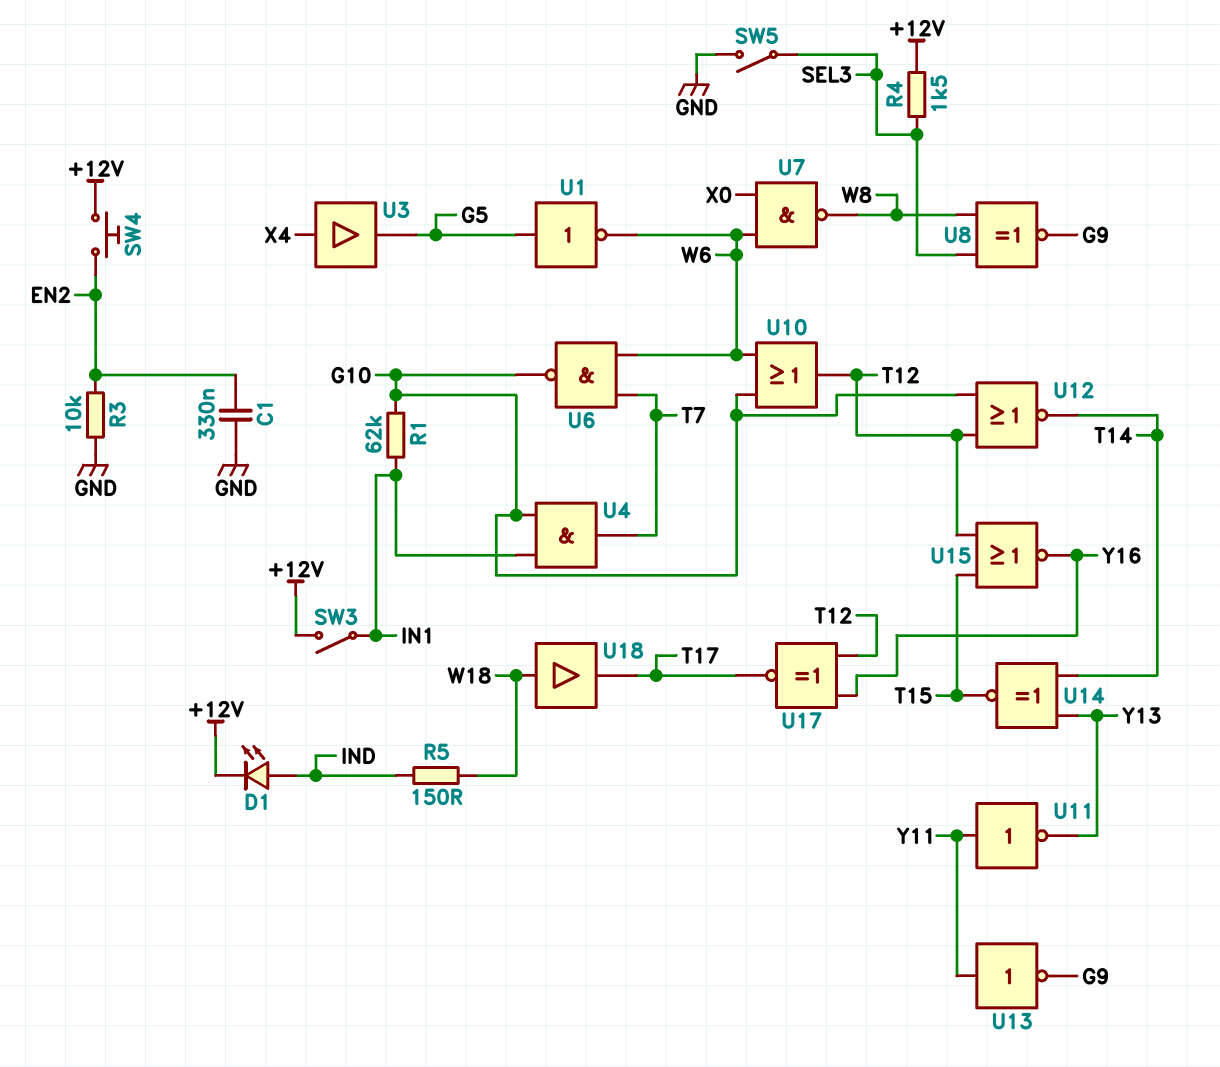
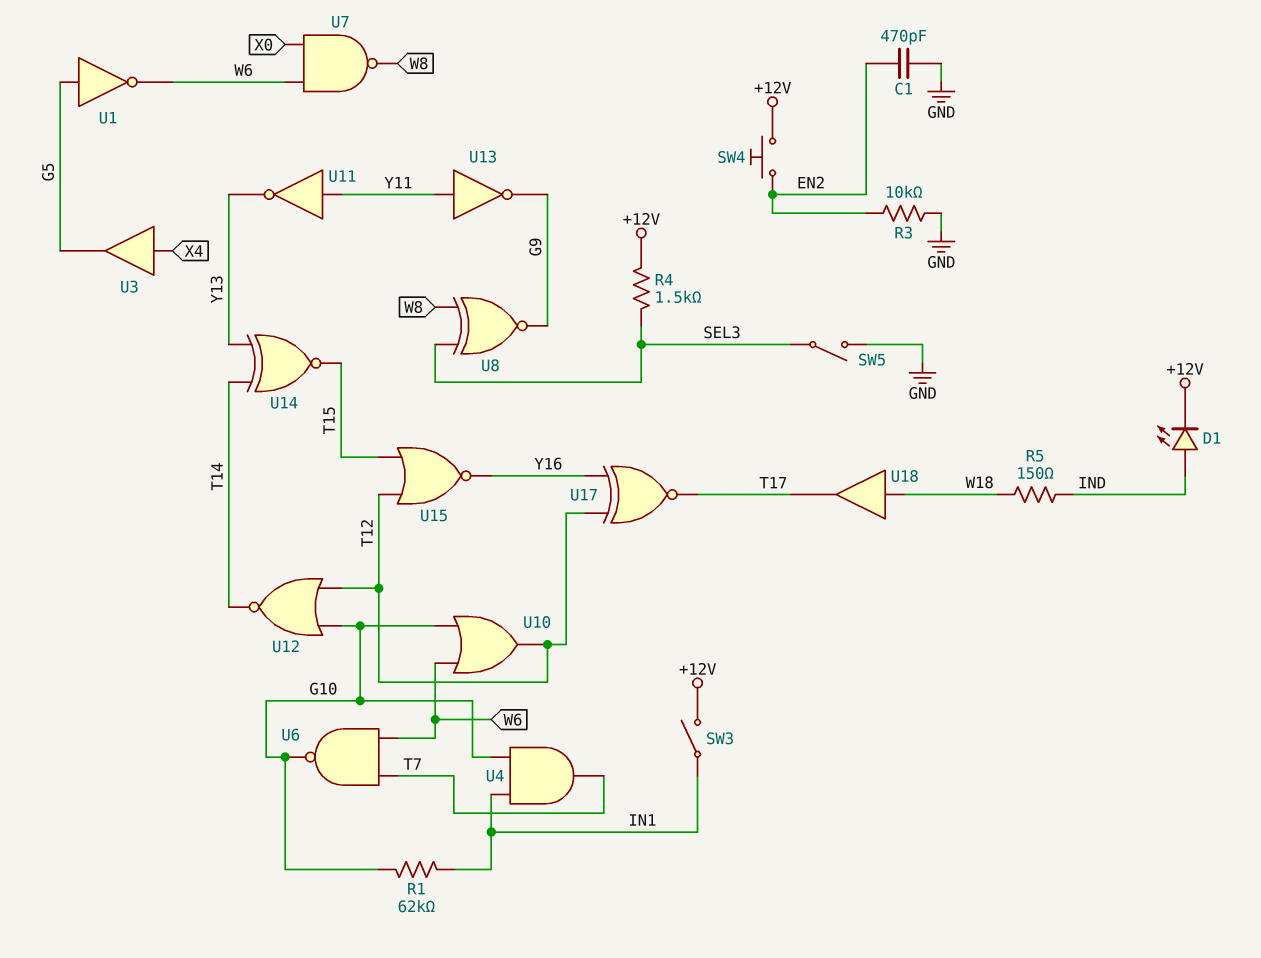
C1: 330nF (EN2, GND) -> 470pF (EN2, GND)

